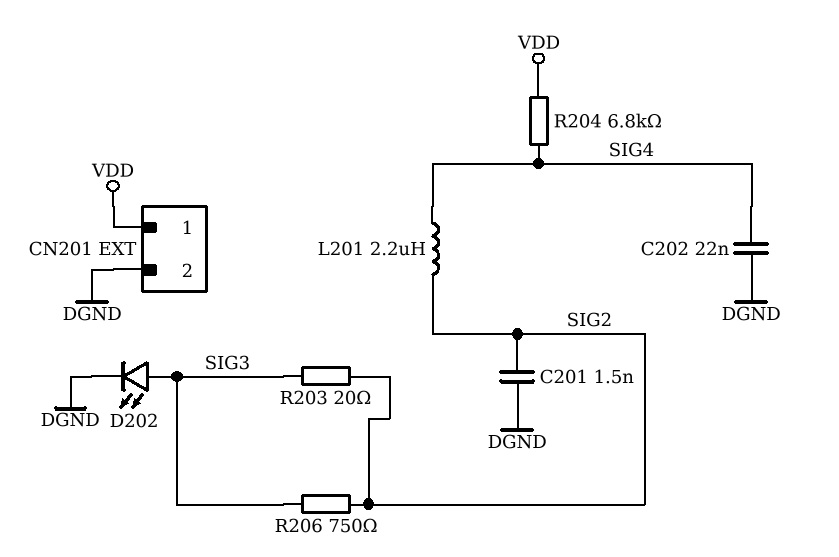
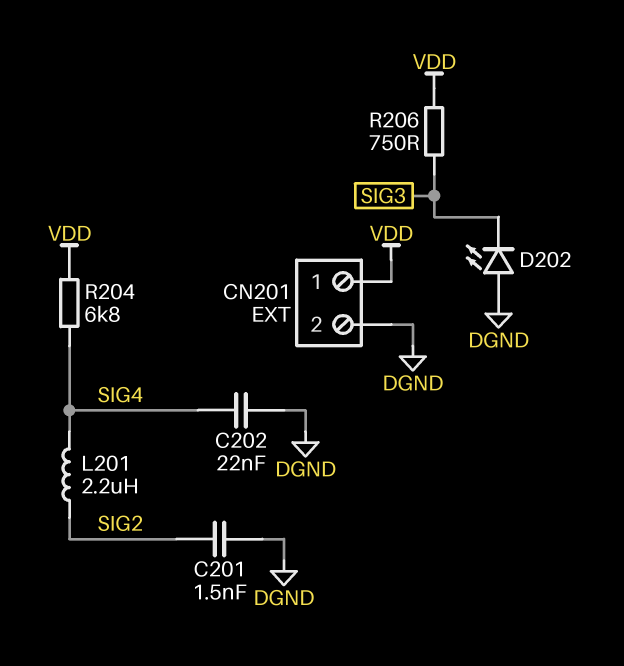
D202: LED (A SIG3, K DGND) -> LED (A DGND, K SIG3)
R203: 20 (SIG2, SIG3) -> none
R206: 750 (SIG2, SIG3) -> 750 (SIG3, VDD)

